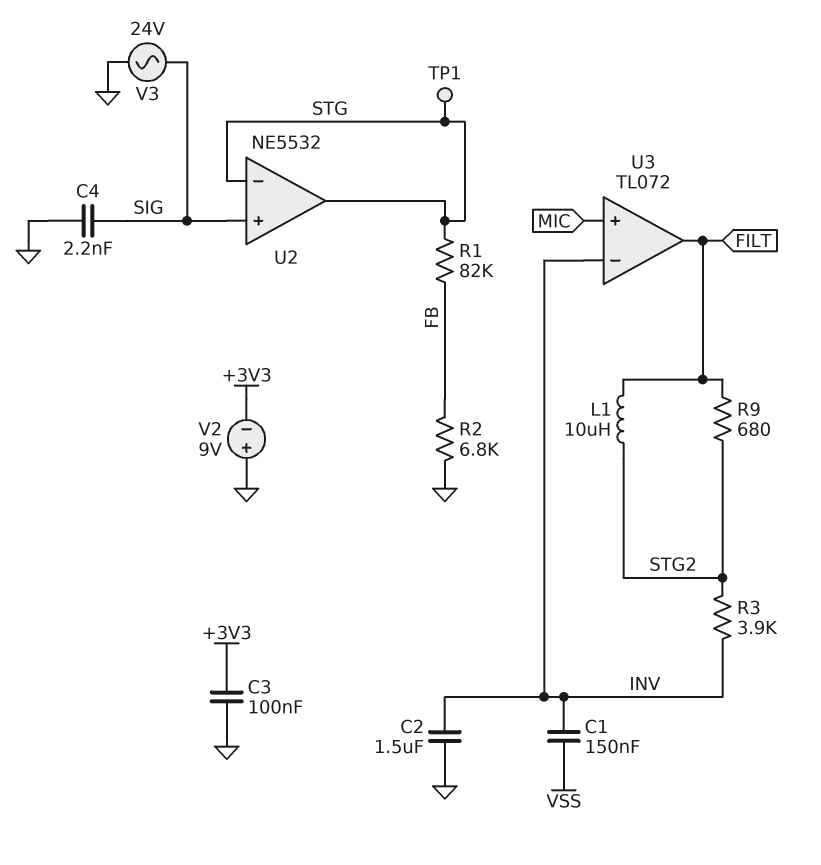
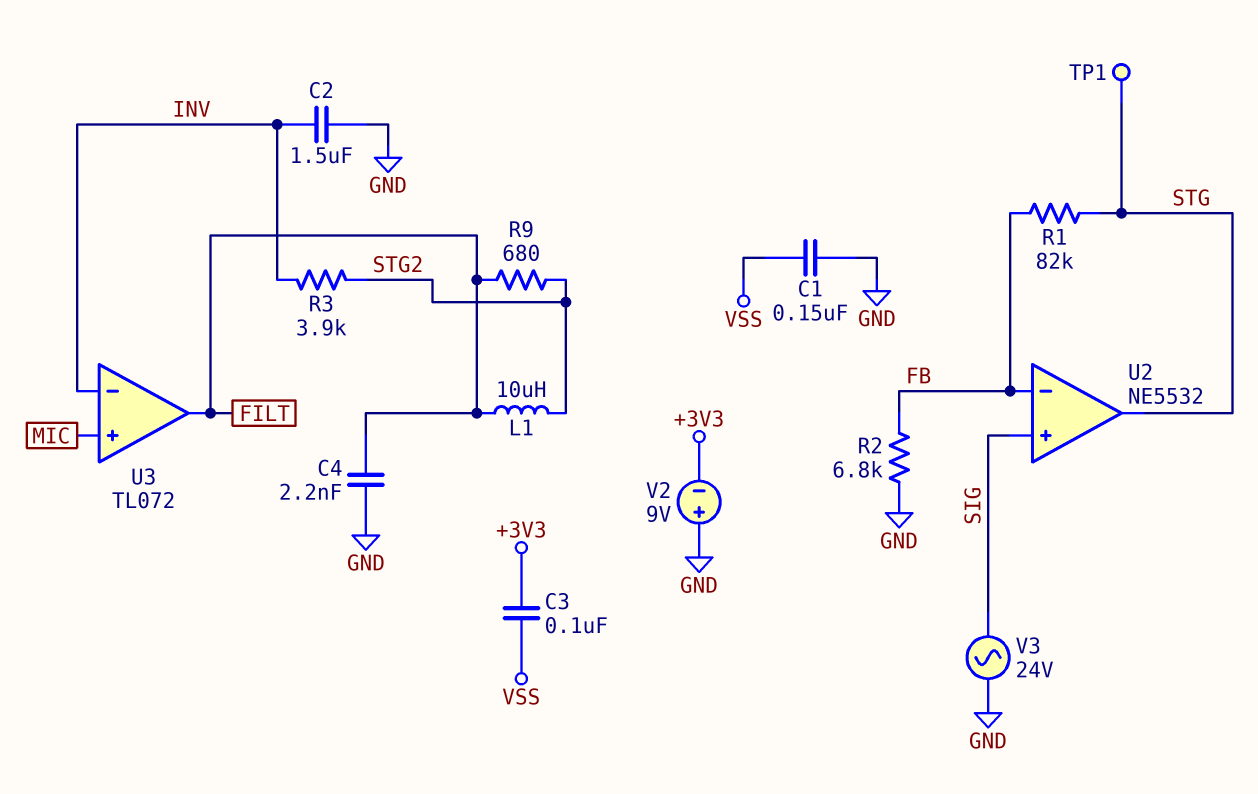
C1: 150nF (INV, VSS) -> 150nF (GND, VSS)
C3: 100nF (+3V3, GND) -> 100nF (+3V3, VSS)
C4: 2.2nF (GND, SIG) -> 2.2nF (FILT, GND)
U2 pin in-: STG -> FB

